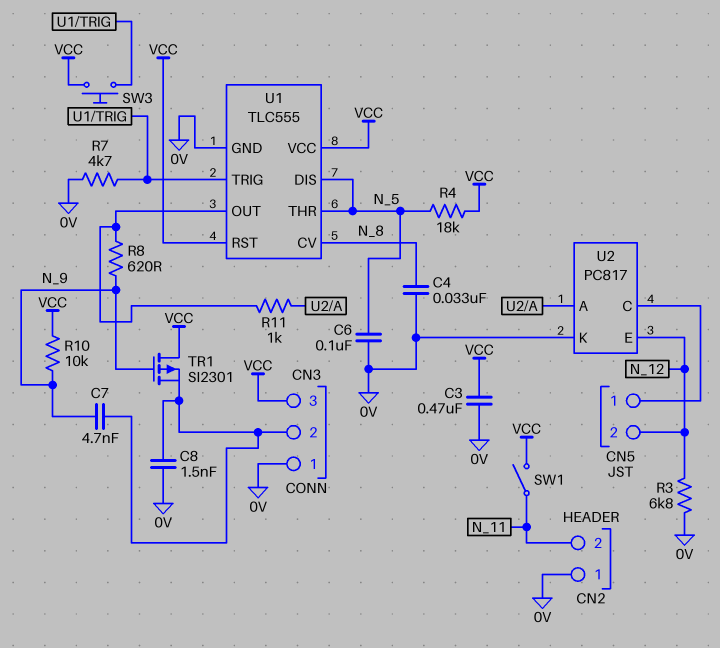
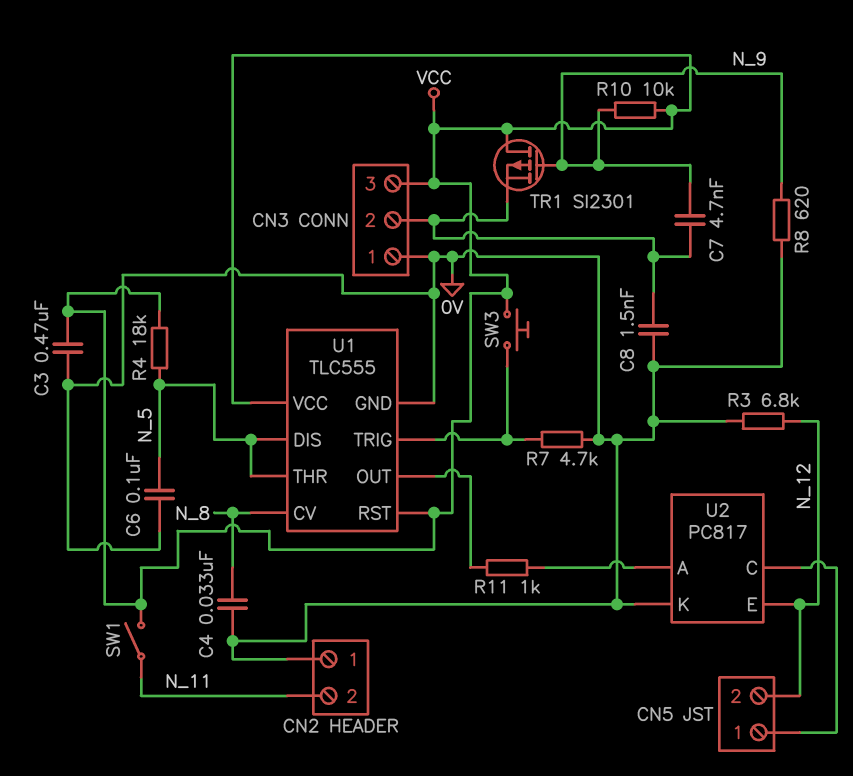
R8: 620 (N_9, U1/OUT) -> 620 (0V, N_9)

